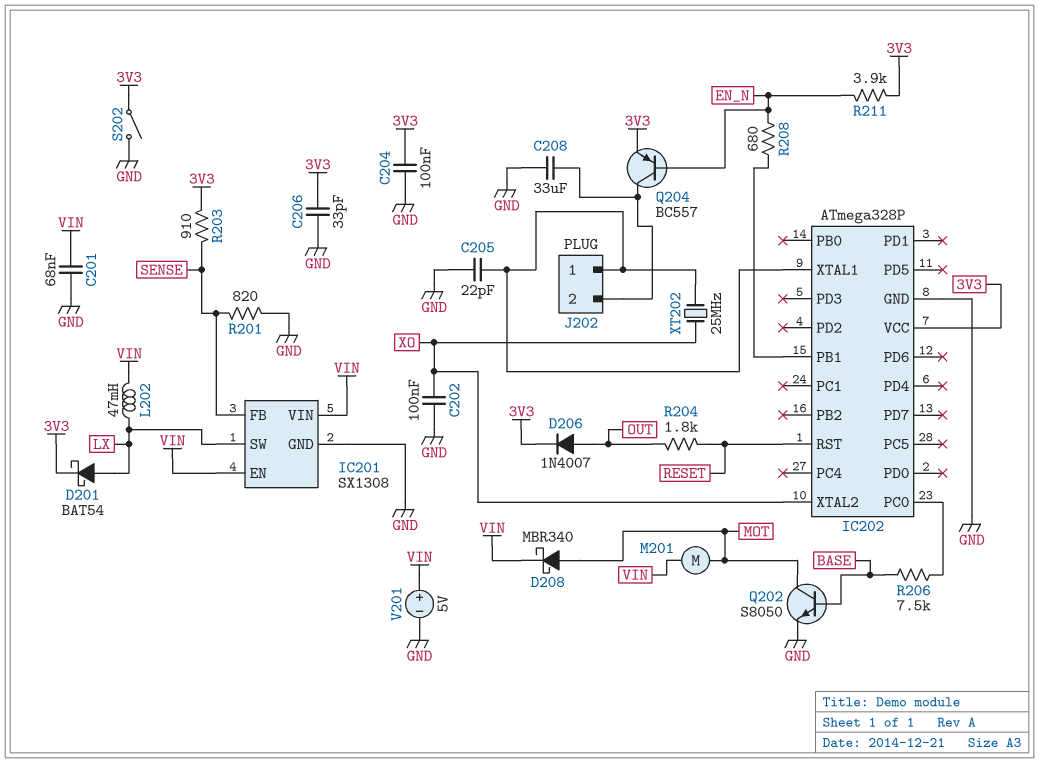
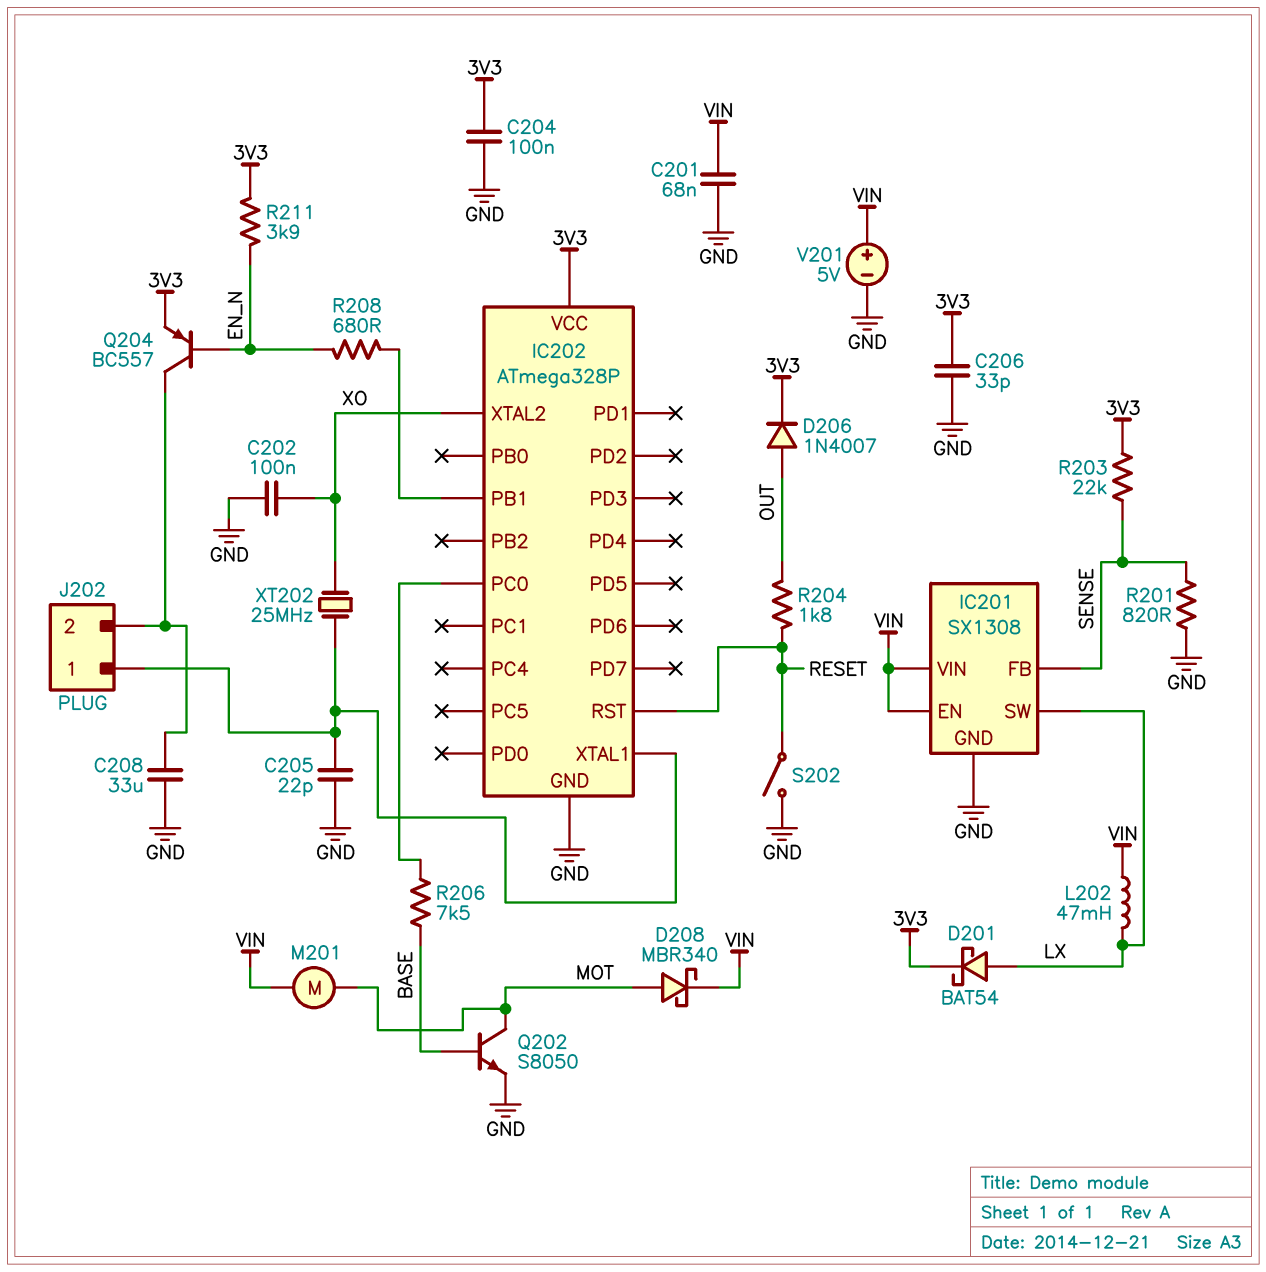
R203: 910 (3V3, SENSE) -> 22k (3V3, SENSE)
S202: switch (3V3, GND) -> switch (GND, RESET)

